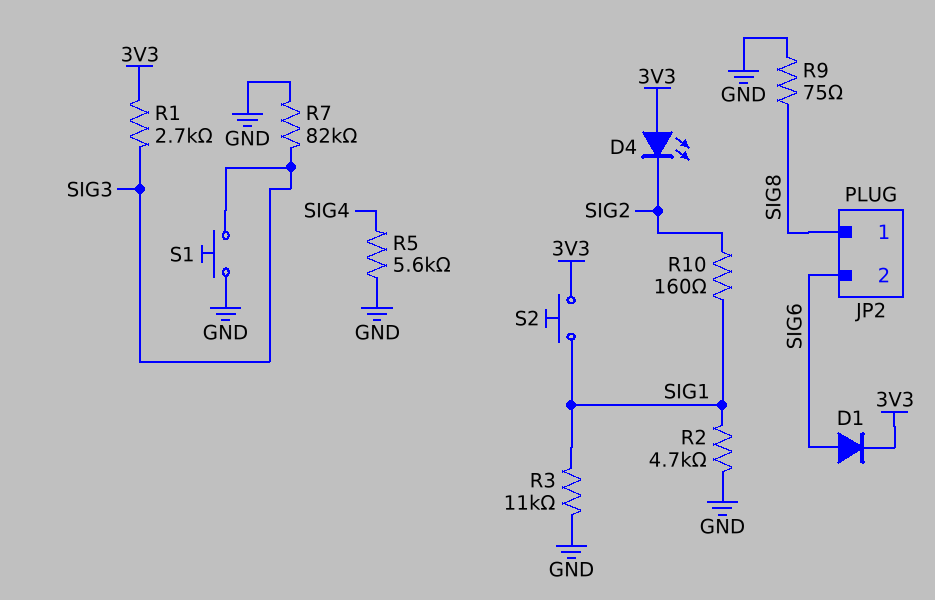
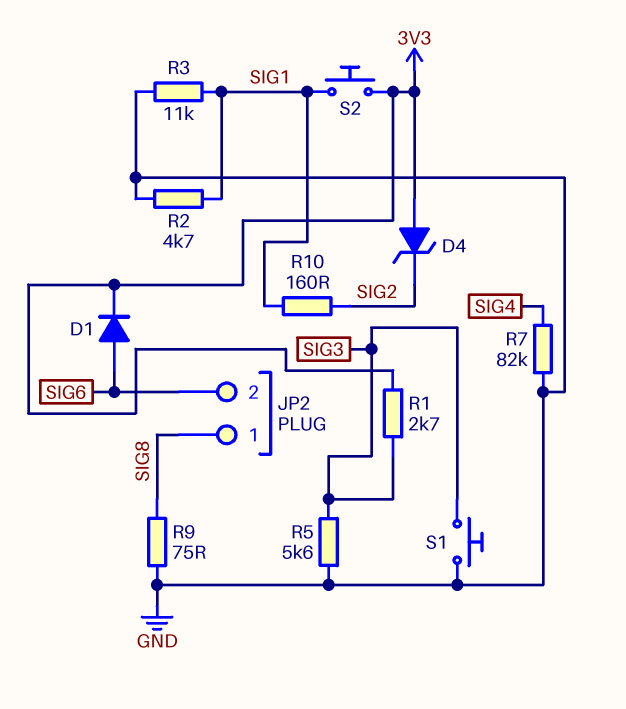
D4: LED (A 3V3, K SIG2) -> zener (A 3V3, K SIG2)
R5: 5.6k (GND, SIG4) -> 5.6k (GND, SIG3)
R7: 82k (GND, SIG3) -> 82k (GND, SIG4)

